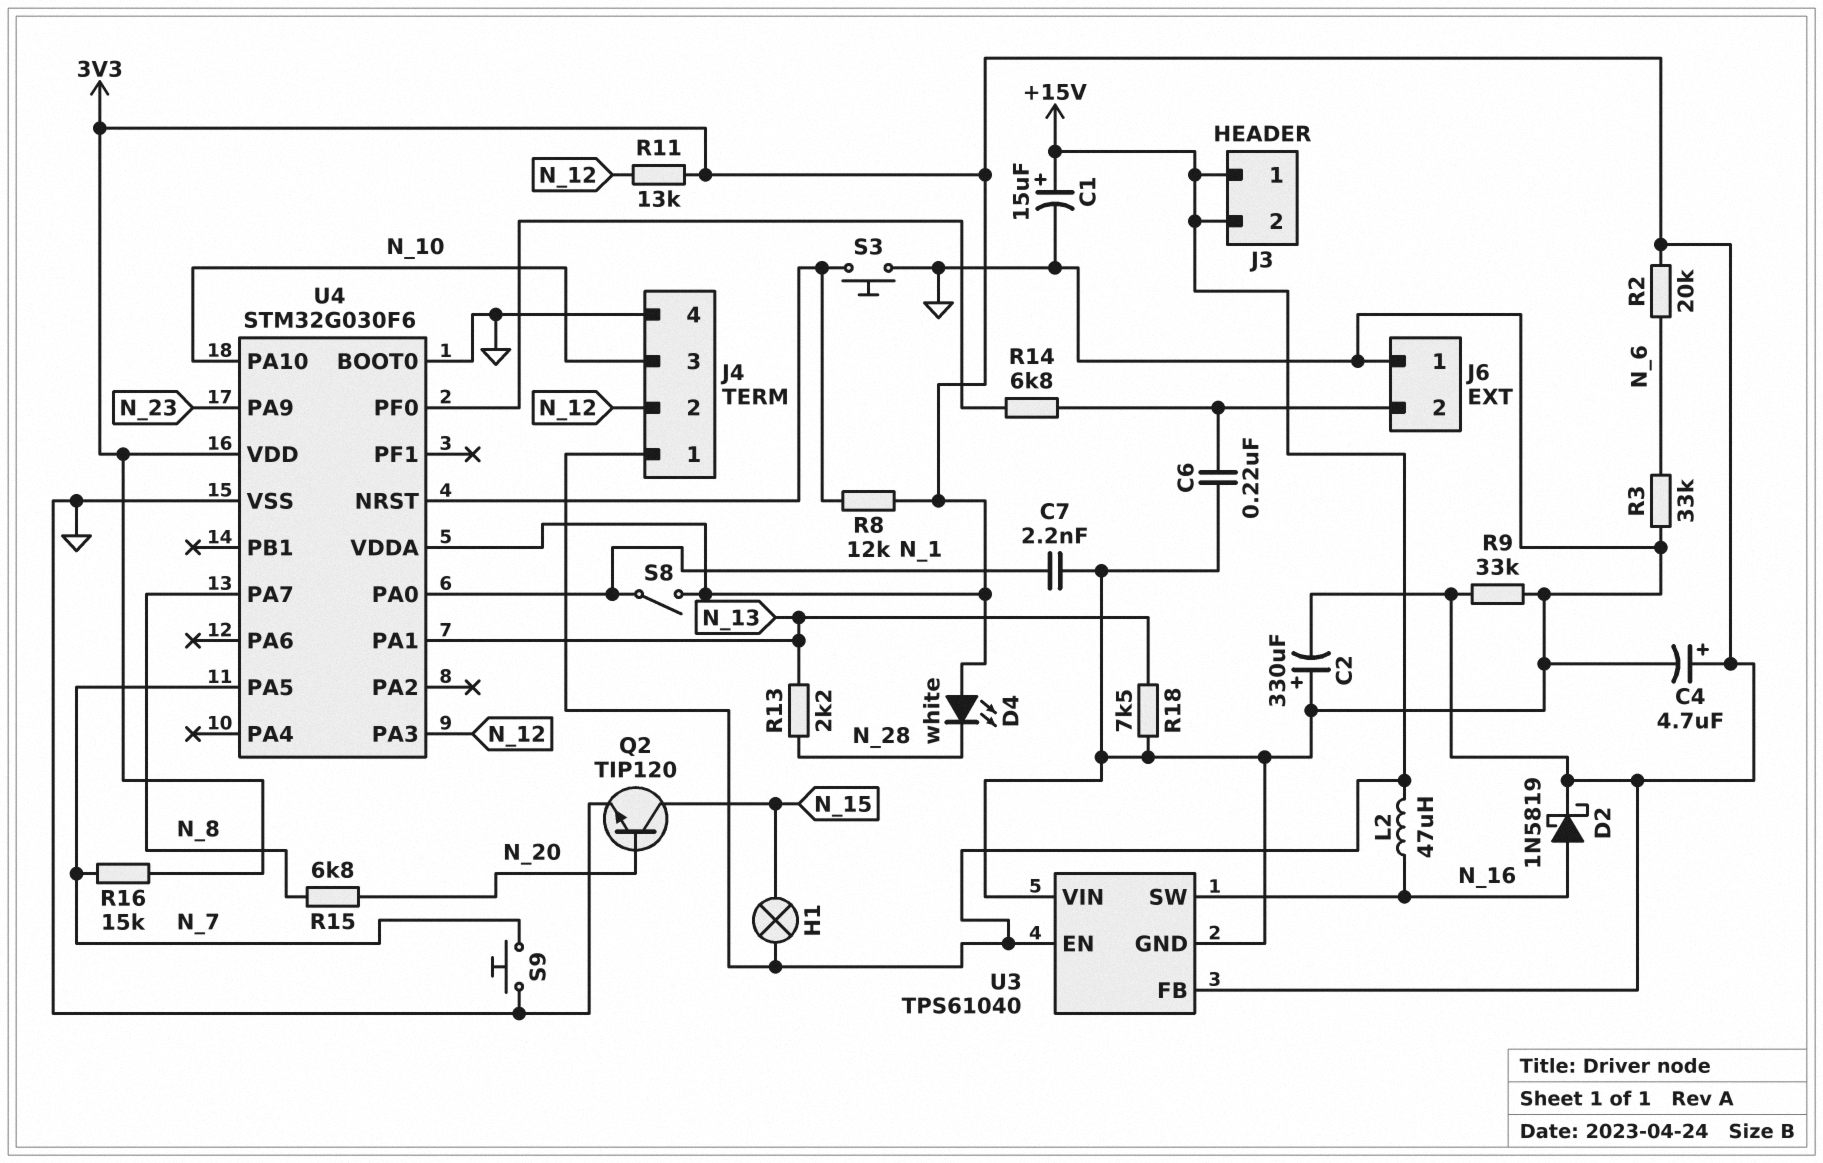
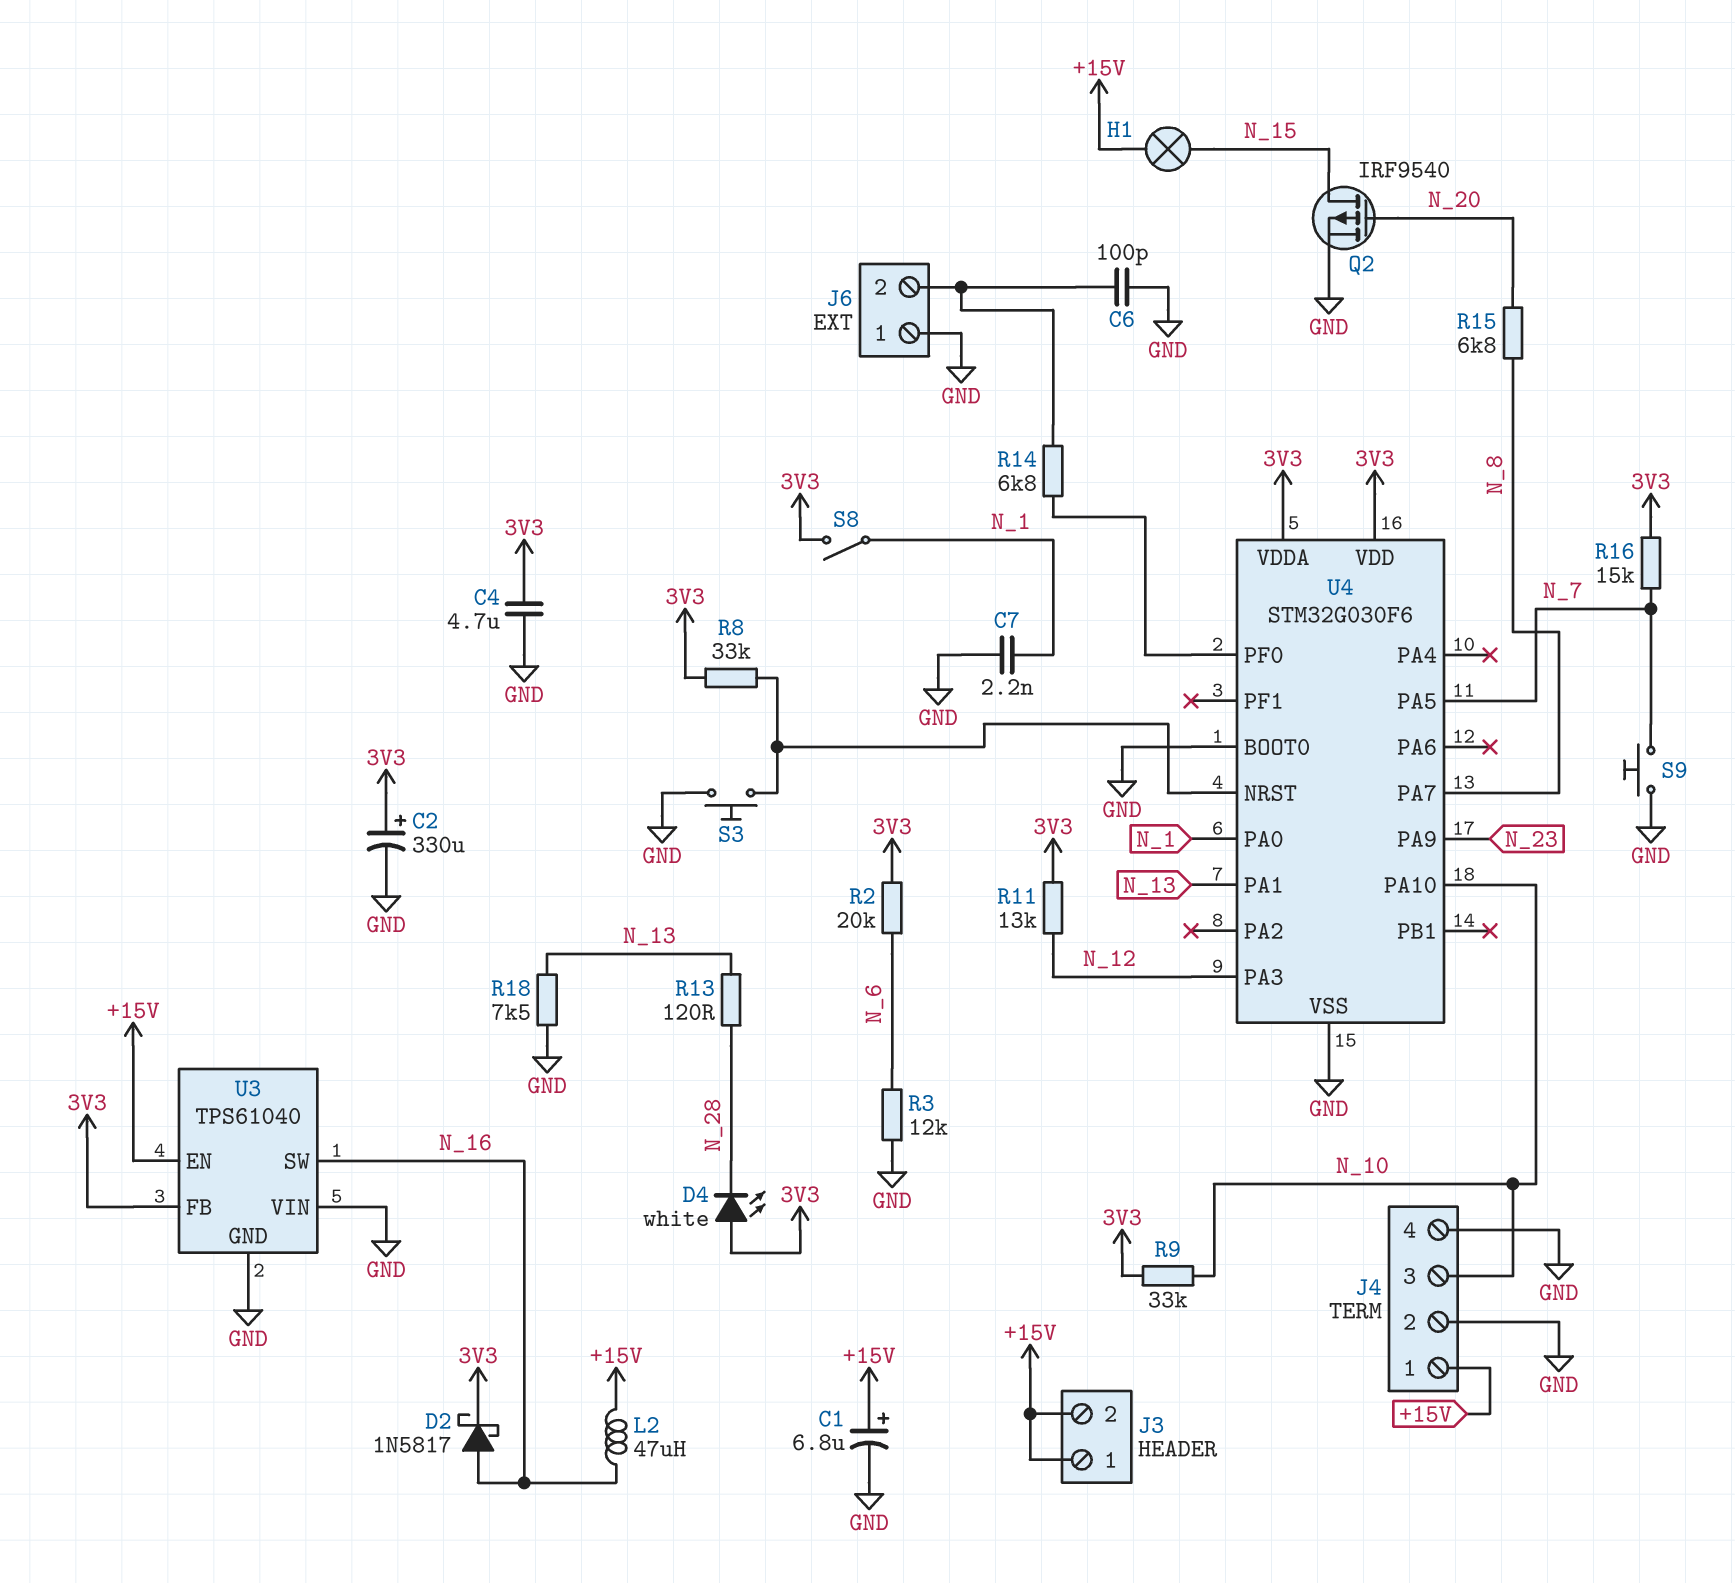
C1: 15uF (plus +15V, minus GND) -> 6.8uF (plus +15V, minus GND)
C2: 330uF (plus GND, minus 3V3) -> 330uF (plus 3V3, minus GND)
C4: 4.7uF (plus 3V3, minus GND) -> 4.7uF (3V3, GND)
C6: 220nF (GND, J6/2) -> 100pF (GND, J6/2)
D2: schottky 1N5819 (A N_16, K 3V3) -> schottky 1N5817 (A N_16, K 3V3)
J4 pin 2: N_12 -> GND
Q2: NPN TIP120 (B N_20, C N_15, E GND) -> PMOS IRF9540 (G N_20, D N_15, S GND)
R3: 33k (GND, N_6) -> 12k (GND, N_6)
R8: 12k (3V3, U4/NRST) -> 33k (3V3, U4/NRST)
R9: 33k (3V3, GND) -> 33k (3V3, N_10)
R13: 2.2k (N_13, N_28) -> 120 (N_13, N_28)

